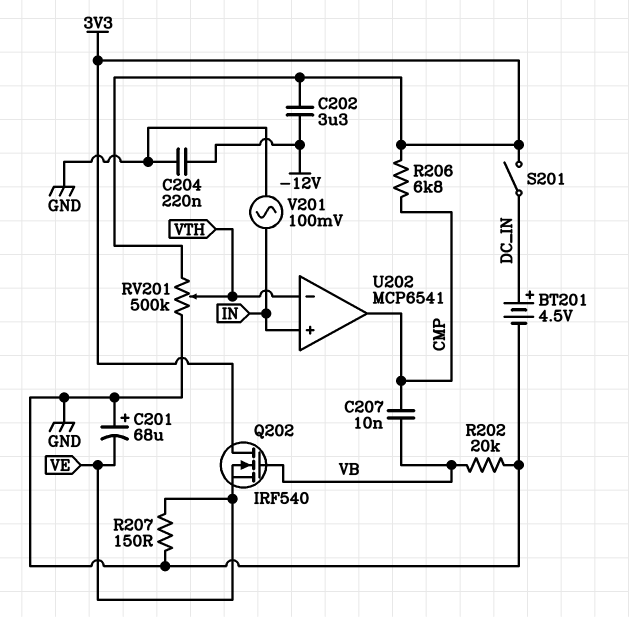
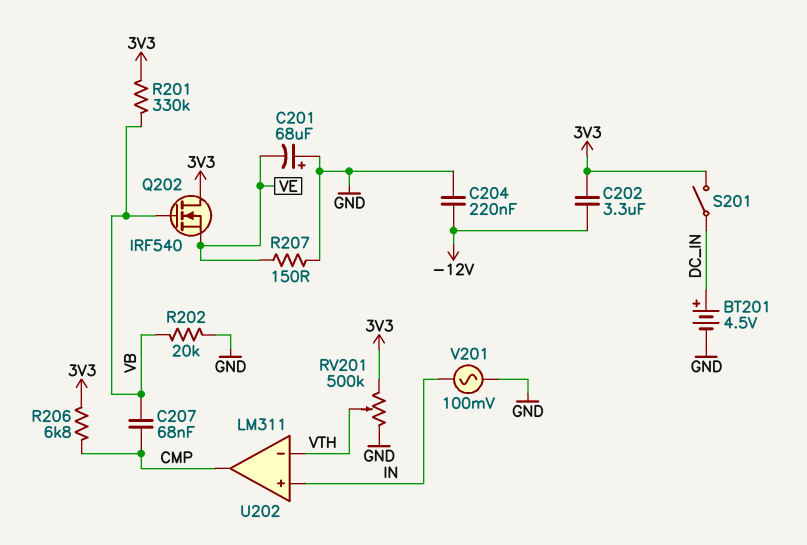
C207: 10nF (CMP, VB) -> 68nF (CMP, VB)
R201: none -> 330k (3V3, VB)
U202: MCP6541 -> LM311

